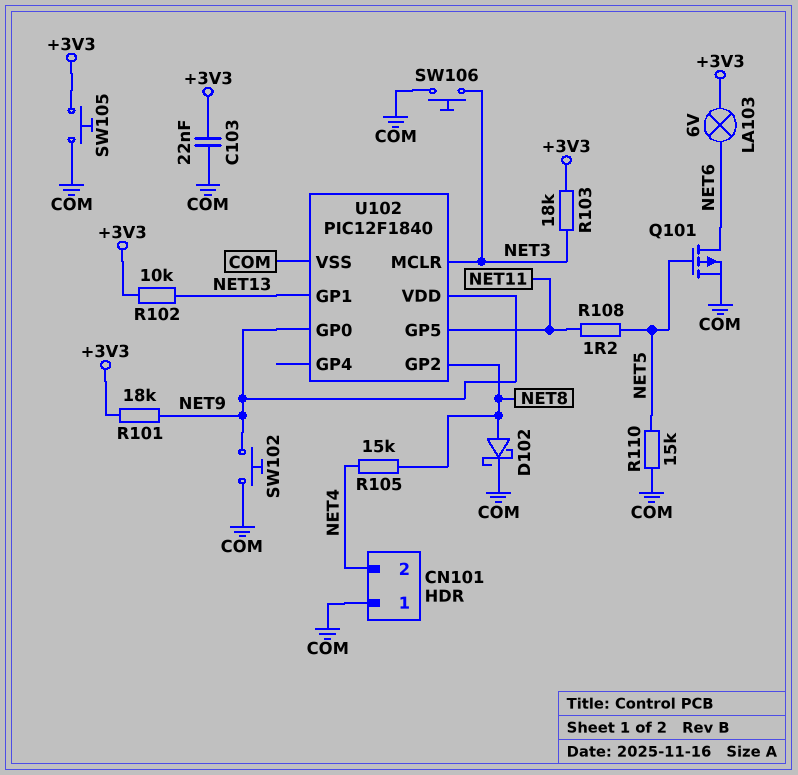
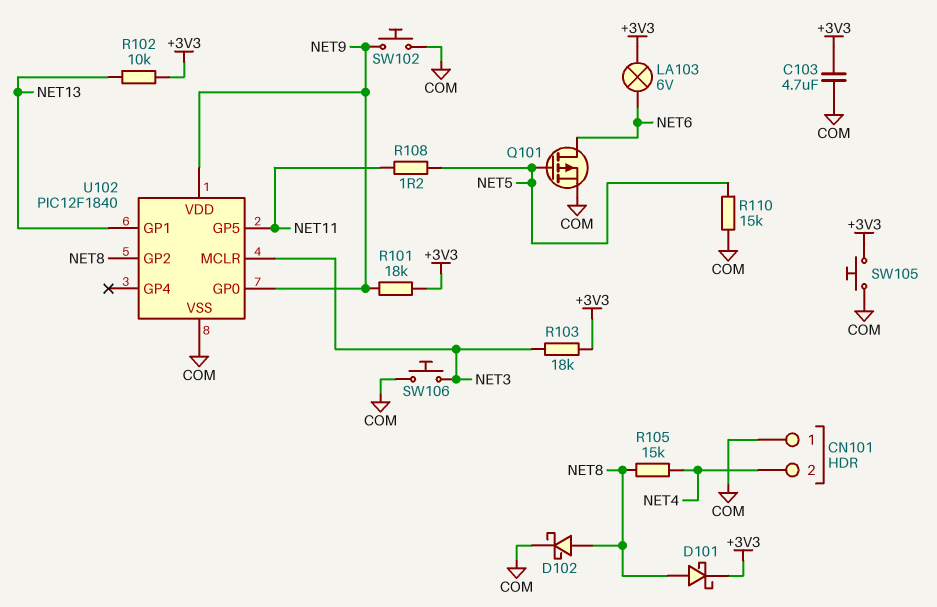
C103: 22nF (+3V3, COM) -> 4.7uF (+3V3, COM)
D101: none -> schottky (A NET8, K +3V3)

